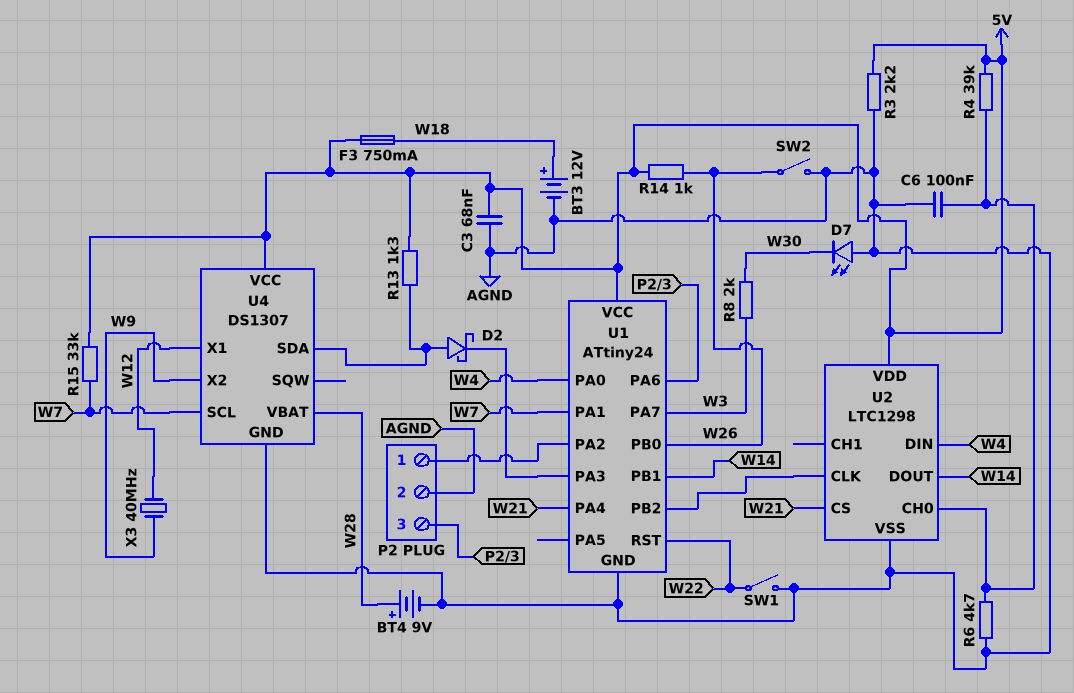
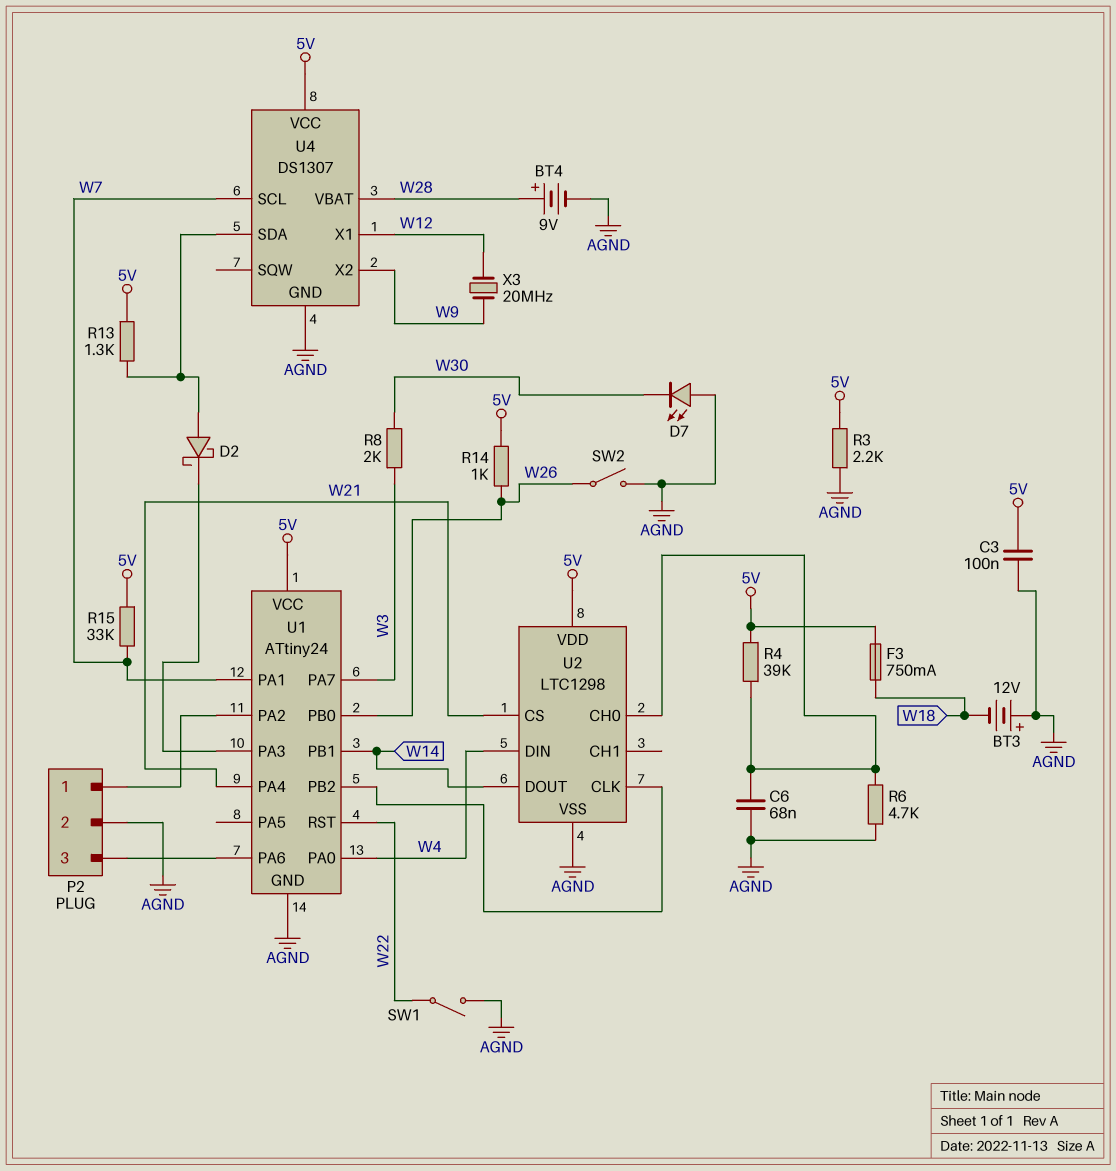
BT3: 12V (plus W18, minus AGND) -> 12V (plus AGND, minus W18)
C3: 68nF (5V, AGND) -> 100nF (5V, AGND)
C6: 100nF (AGND, U2/CH0) -> 68nF (AGND, U2/CH0)
X3: 40MHz (W9, W12) -> 20MHz (W9, W12)

